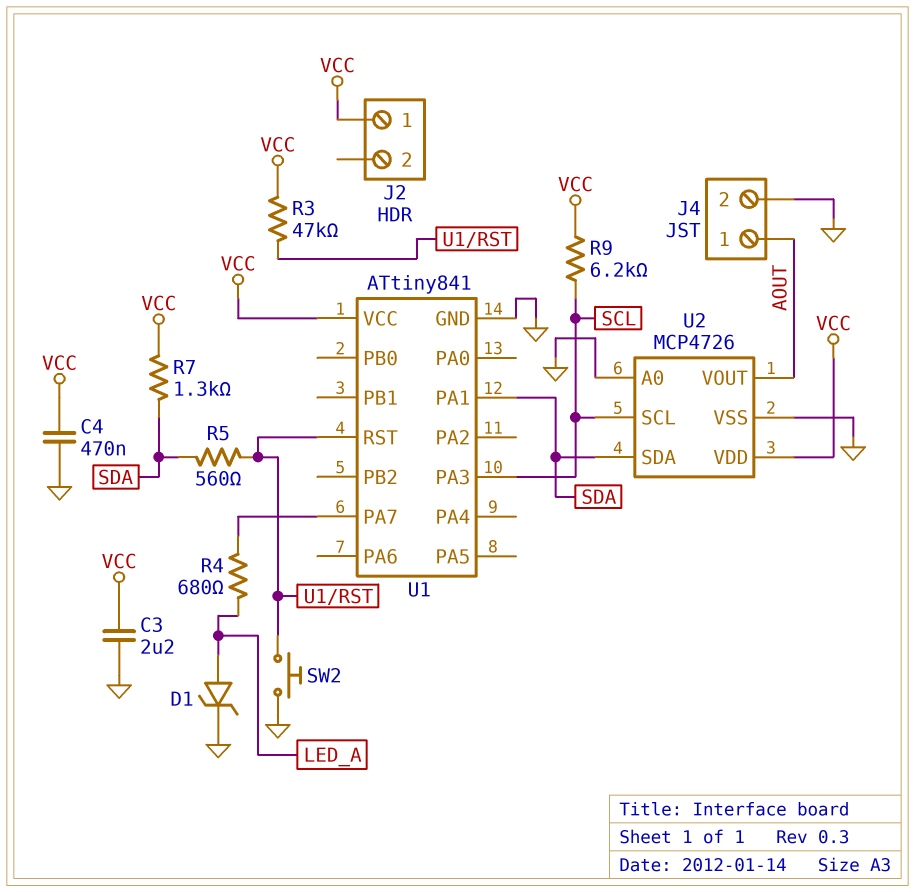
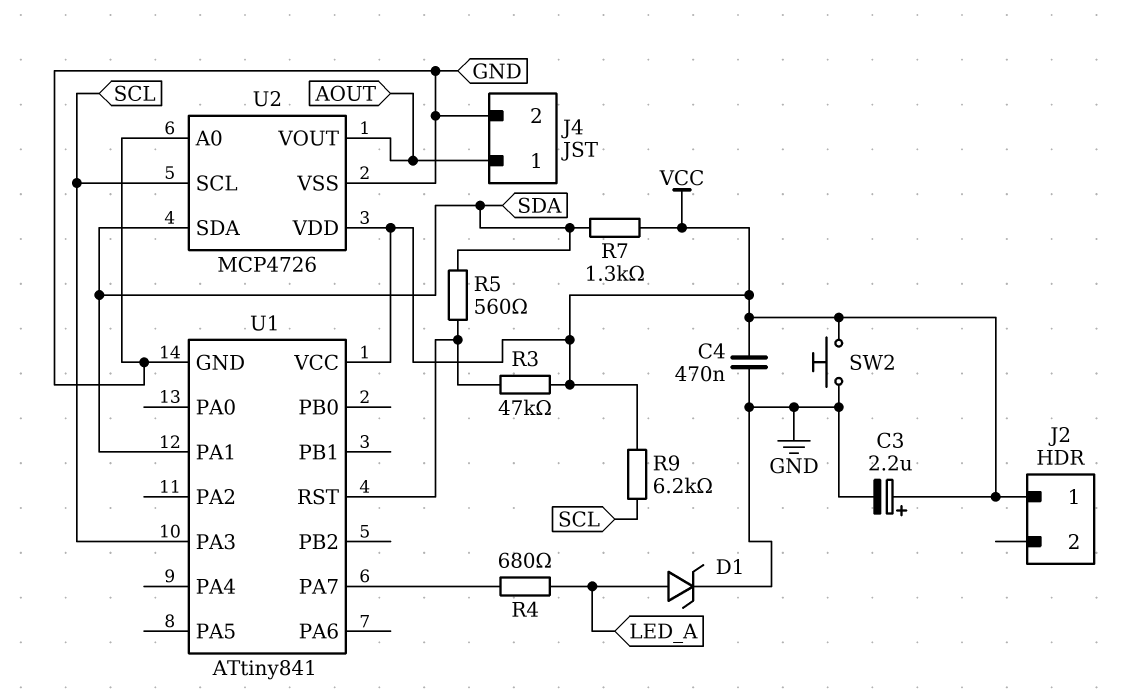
C3: 2.2uF (GND, VCC) -> 2.2uF (plus VCC, minus GND)
SW2: button (GND, U1/RST) -> button (GND, VCC)

